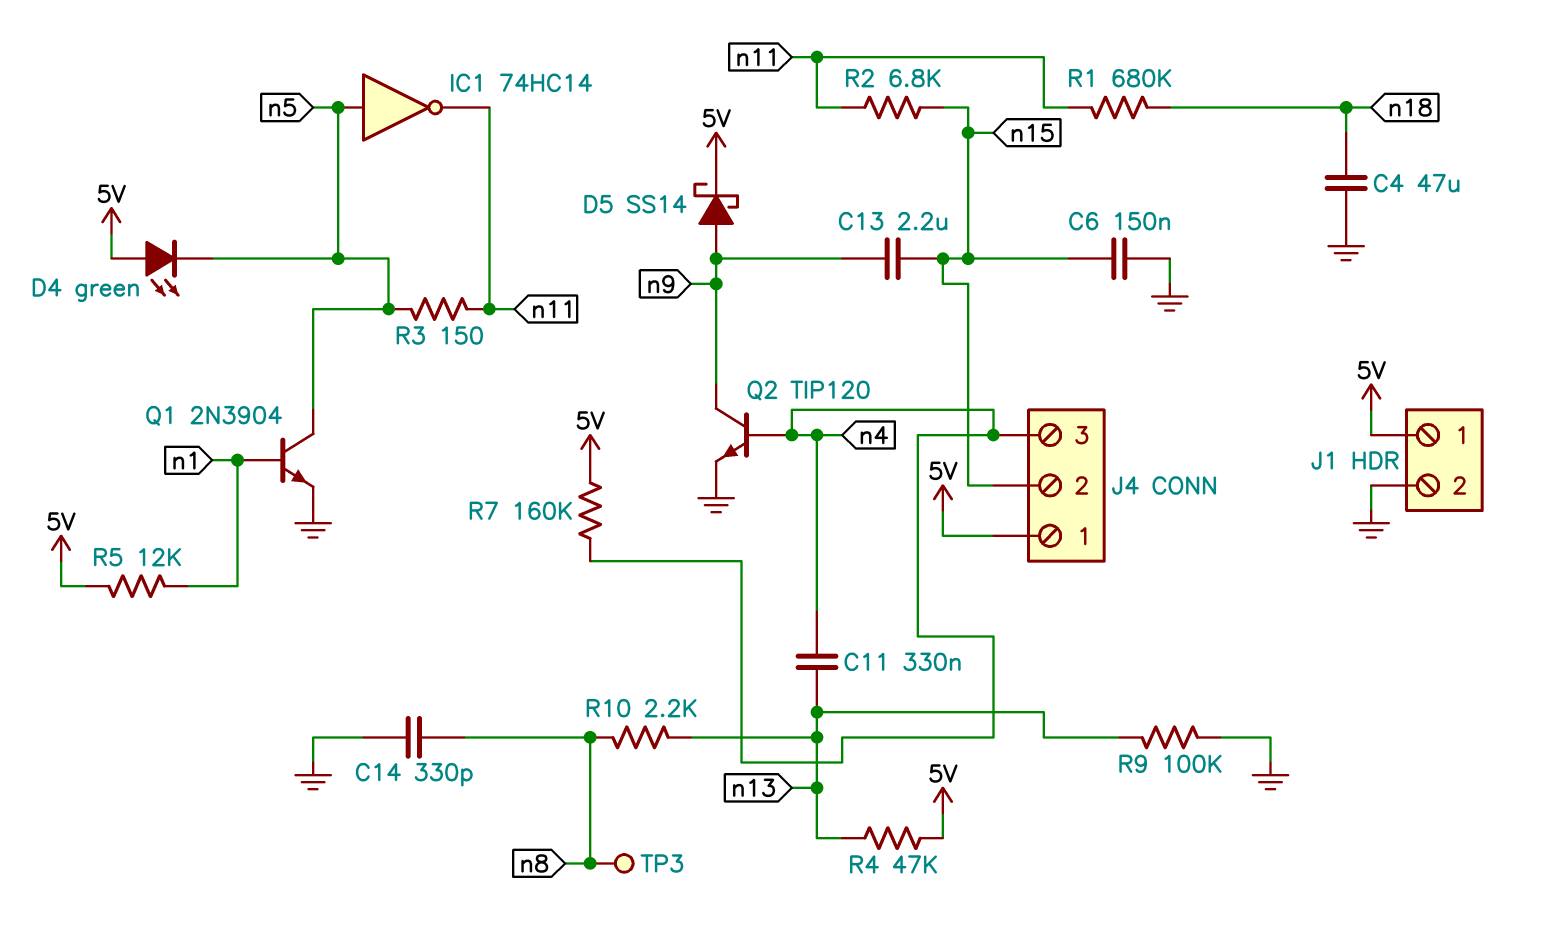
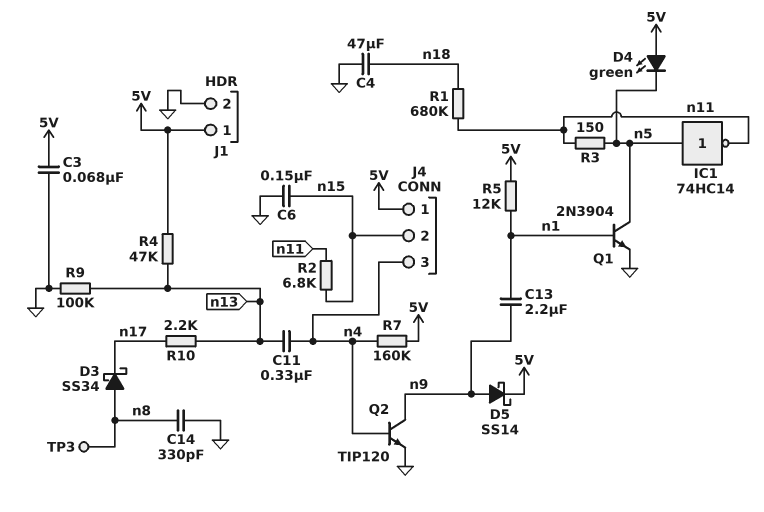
C3: none -> 68nF (5V, GND)
C13: 2.2uF (n9, n15) -> 2.2uF (n1, n9)
D3: none -> schottky SS34 (A n8, K n17)
R10: 2.2k (n8, n13) -> 2.2k (n13, n17)

